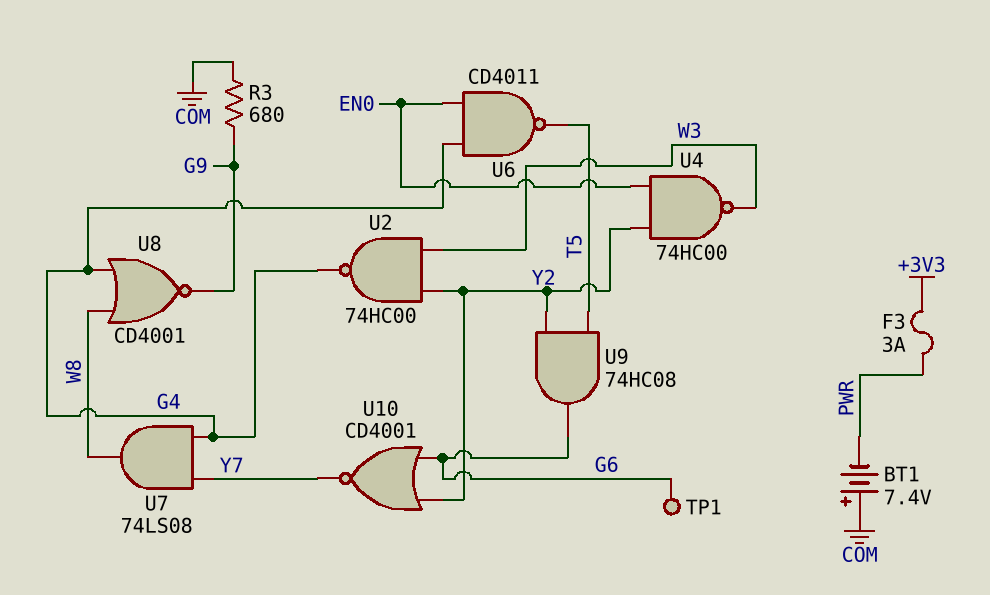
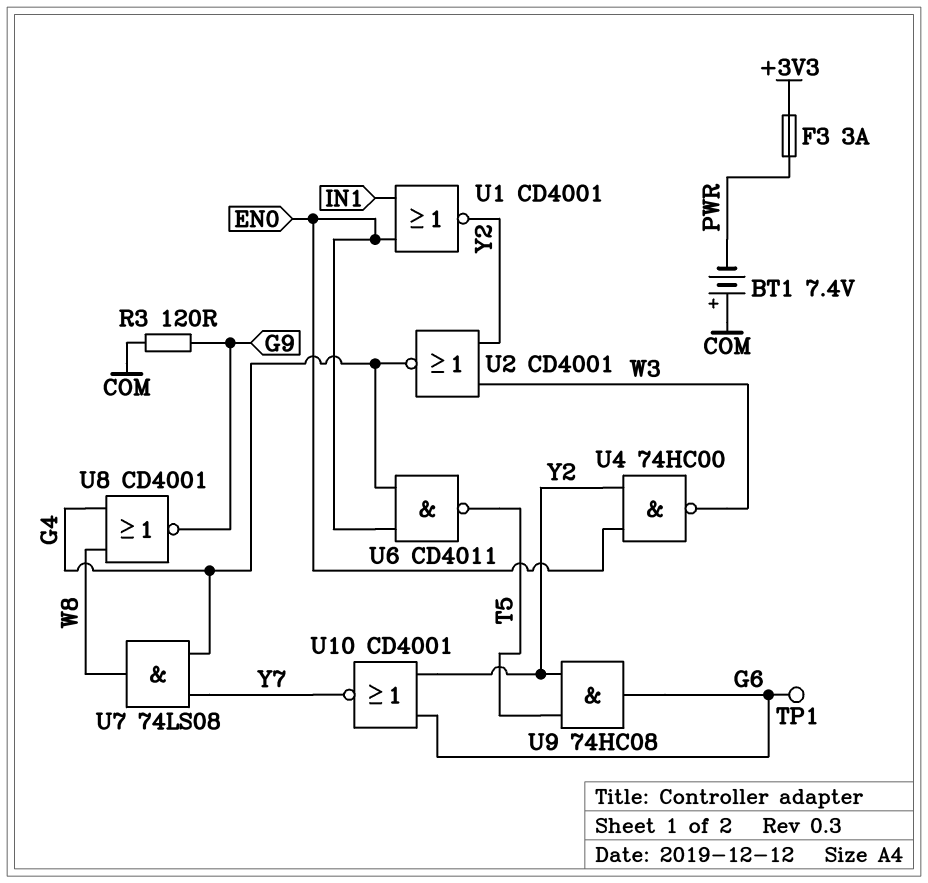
R3: 680 (COM, G9) -> 120 (COM, G9)
U1: none -> NOR CD4001 (in EN0, in IN1, out Y2)
U2: NAND 74HC00 (in W3, in Y2, out G4) -> NOR CD4001 (in W3, in Y2, out G4)

